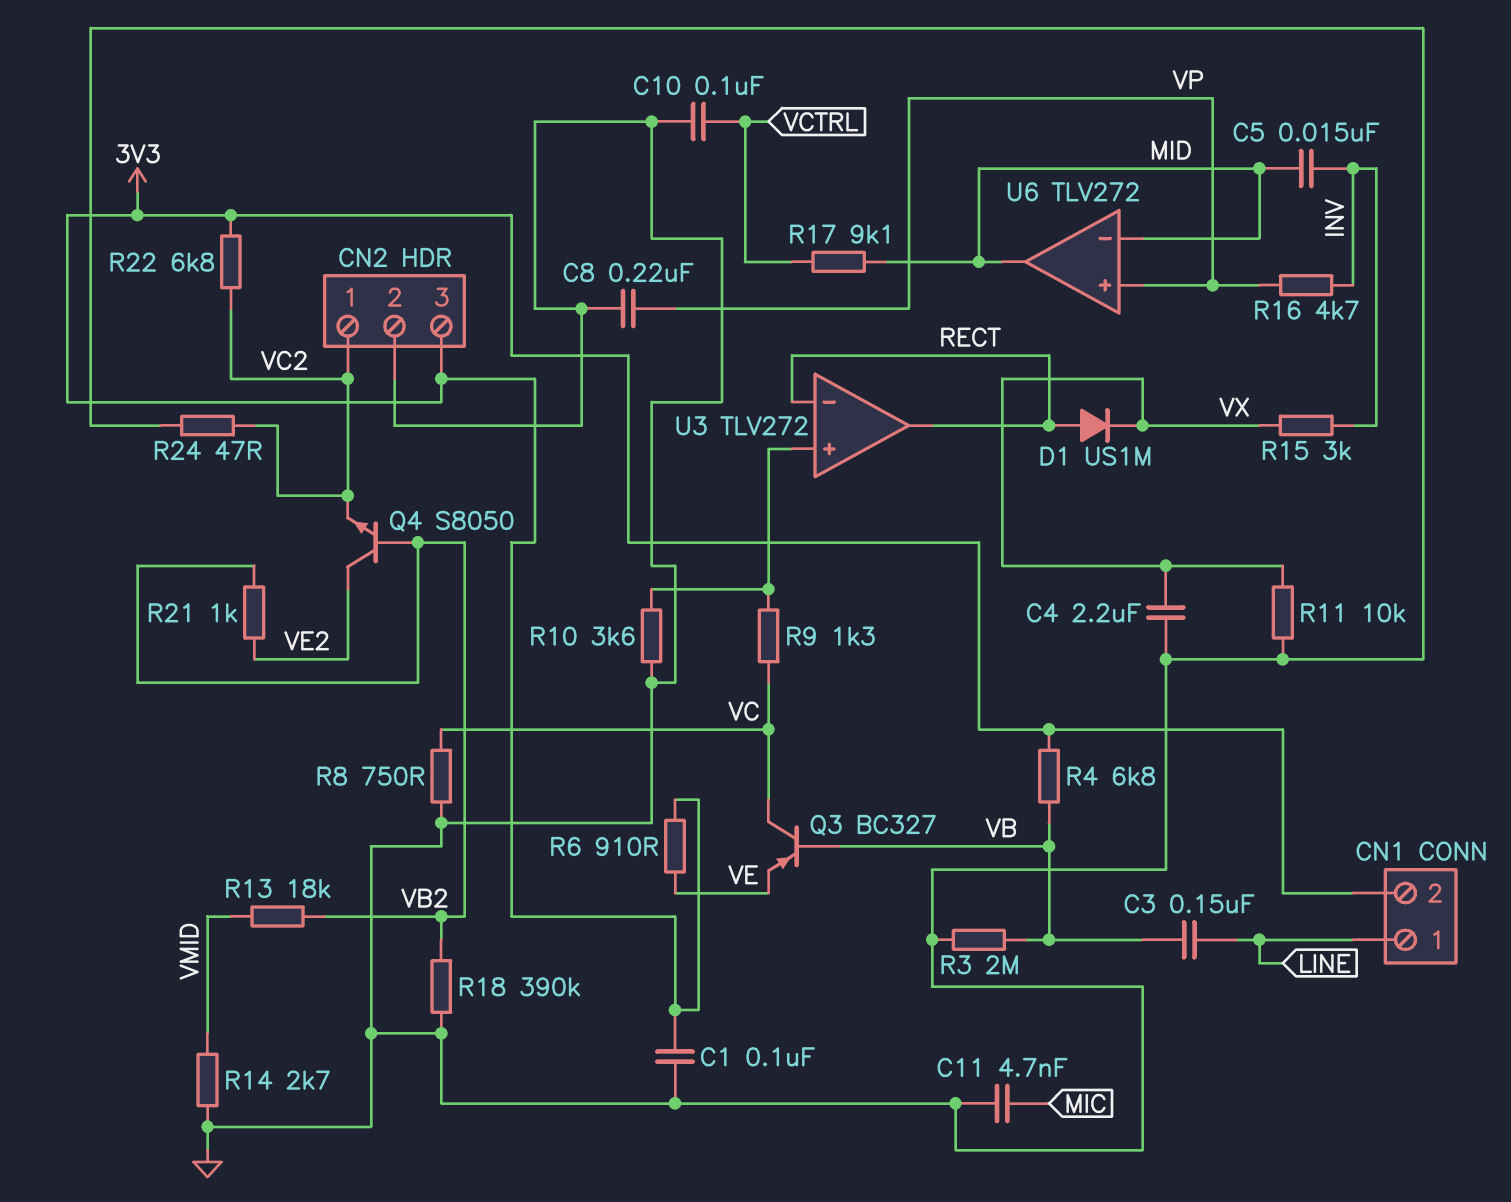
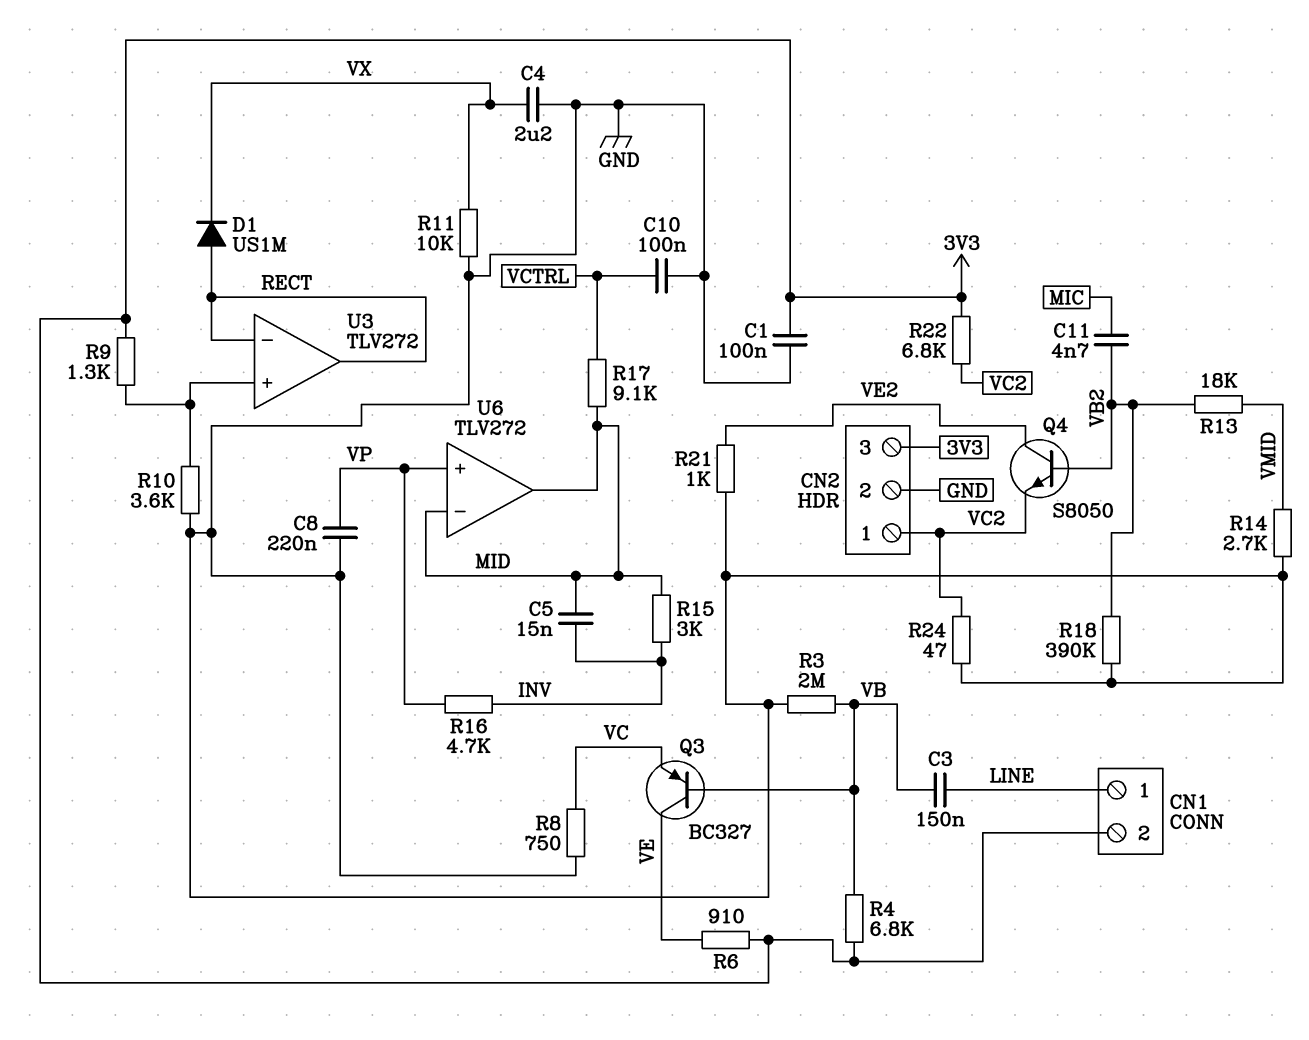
C11: 4.7nF (GND, MIC) -> 4.7nF (MIC, VB2)
Q3: PNP BC327 (B VB, C VC, E VE) -> PNP BC327 (B VB, C VE, E VC)
R9: 1.3k (U3/in+, VC) -> 1.3k (3V3, U3/in+)
R15: 3k (INV, VX) -> 3k (INV, MID)
R21: 1k (VB2, VE2) -> 1k (GND, VE2)

